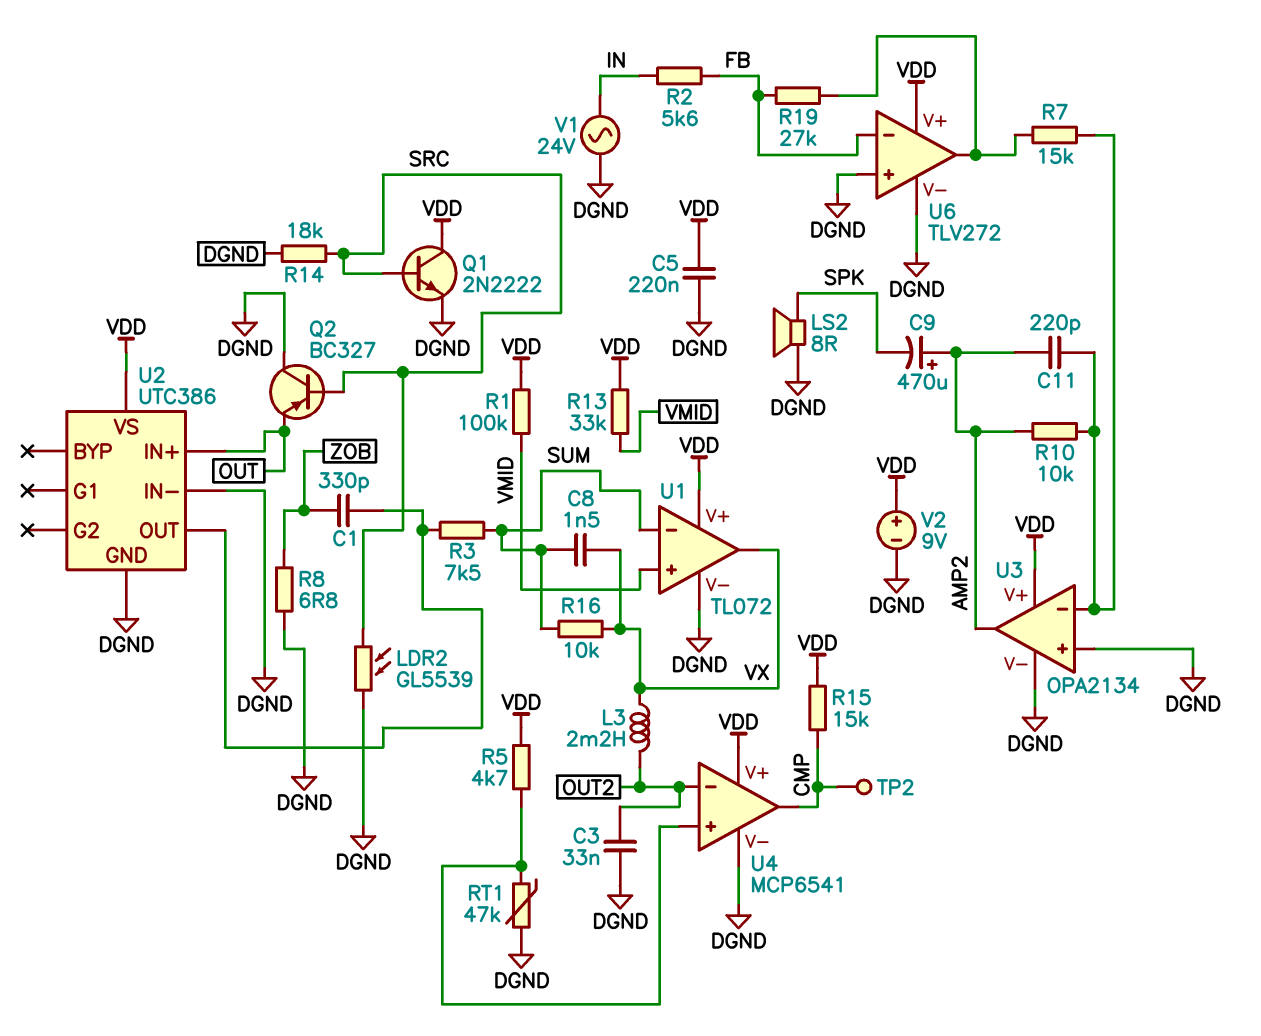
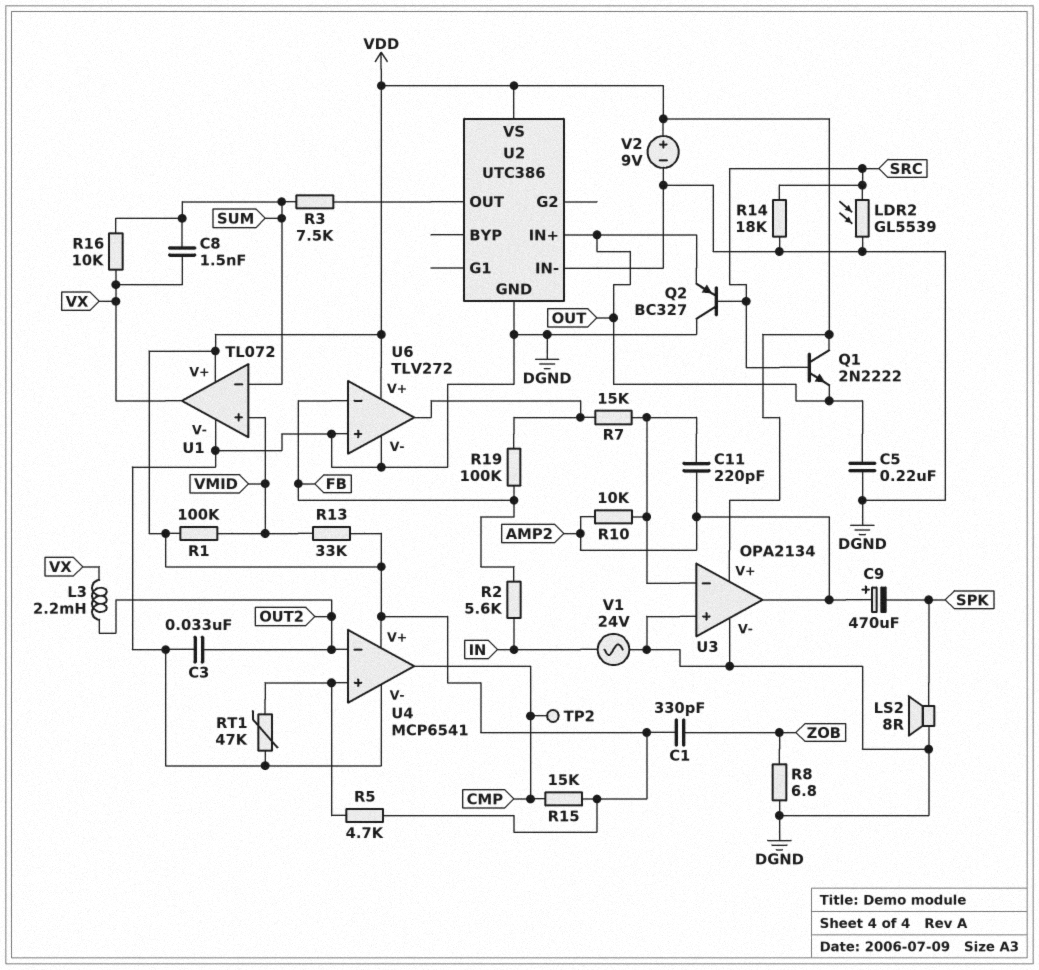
C1: 330pF (U2/OUT, ZOB) -> 330pF (VDD, ZOB)
C5: 220nF (DGND, VDD) -> 220nF (DGND, OUT)
Q1: NPN 2N2222 (B SRC, C VDD, E DGND) -> NPN 2N2222 (B SRC, C VDD, E OUT)
R19: 27k (FB, U6/out) -> 100k (FB, U6/out)

